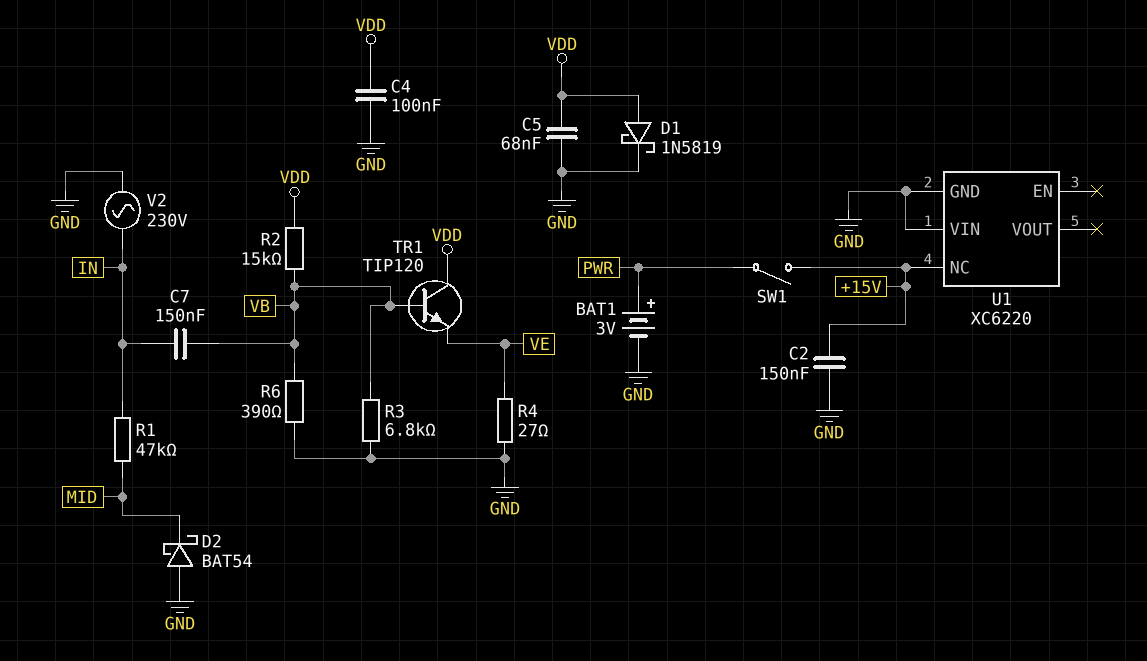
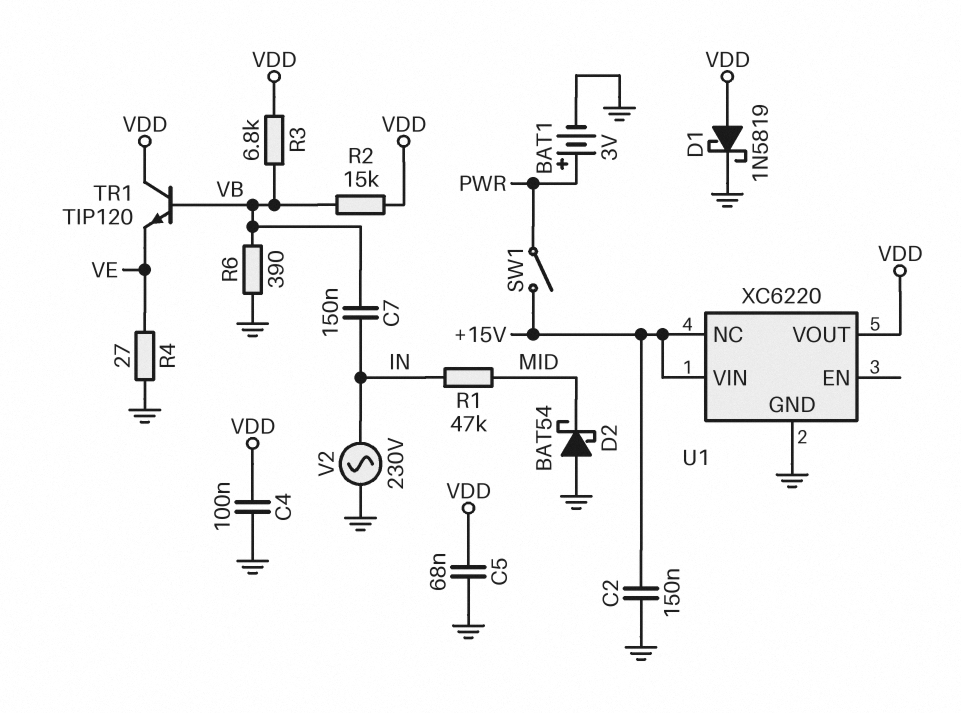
R3: 6.8k (GND, VB) -> 6.8k (VB, VDD)
U1 pin VIN: GND -> +15V
U1 pin VOUT: none -> VDD

